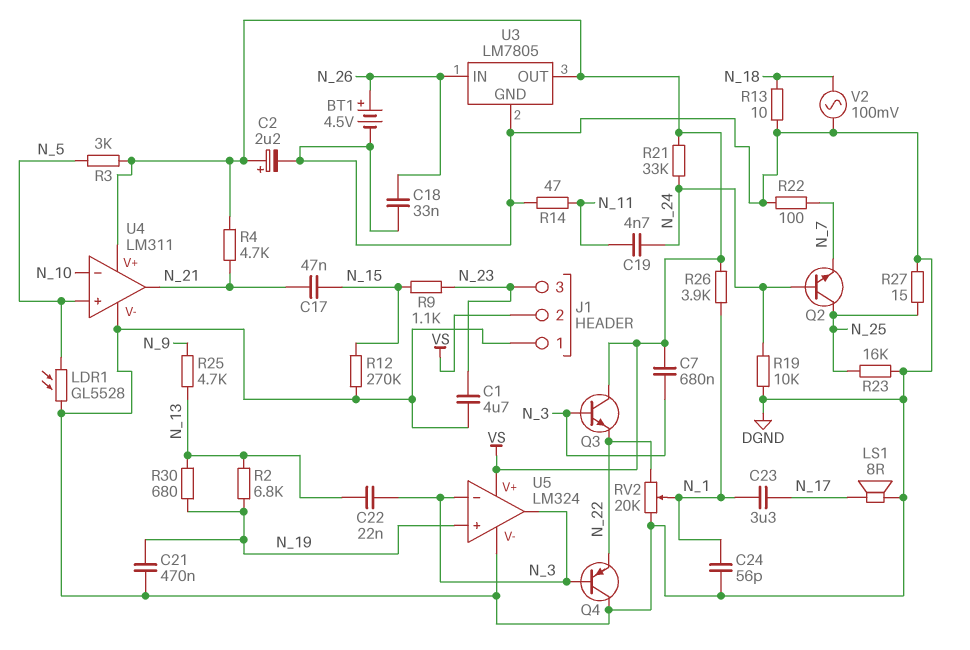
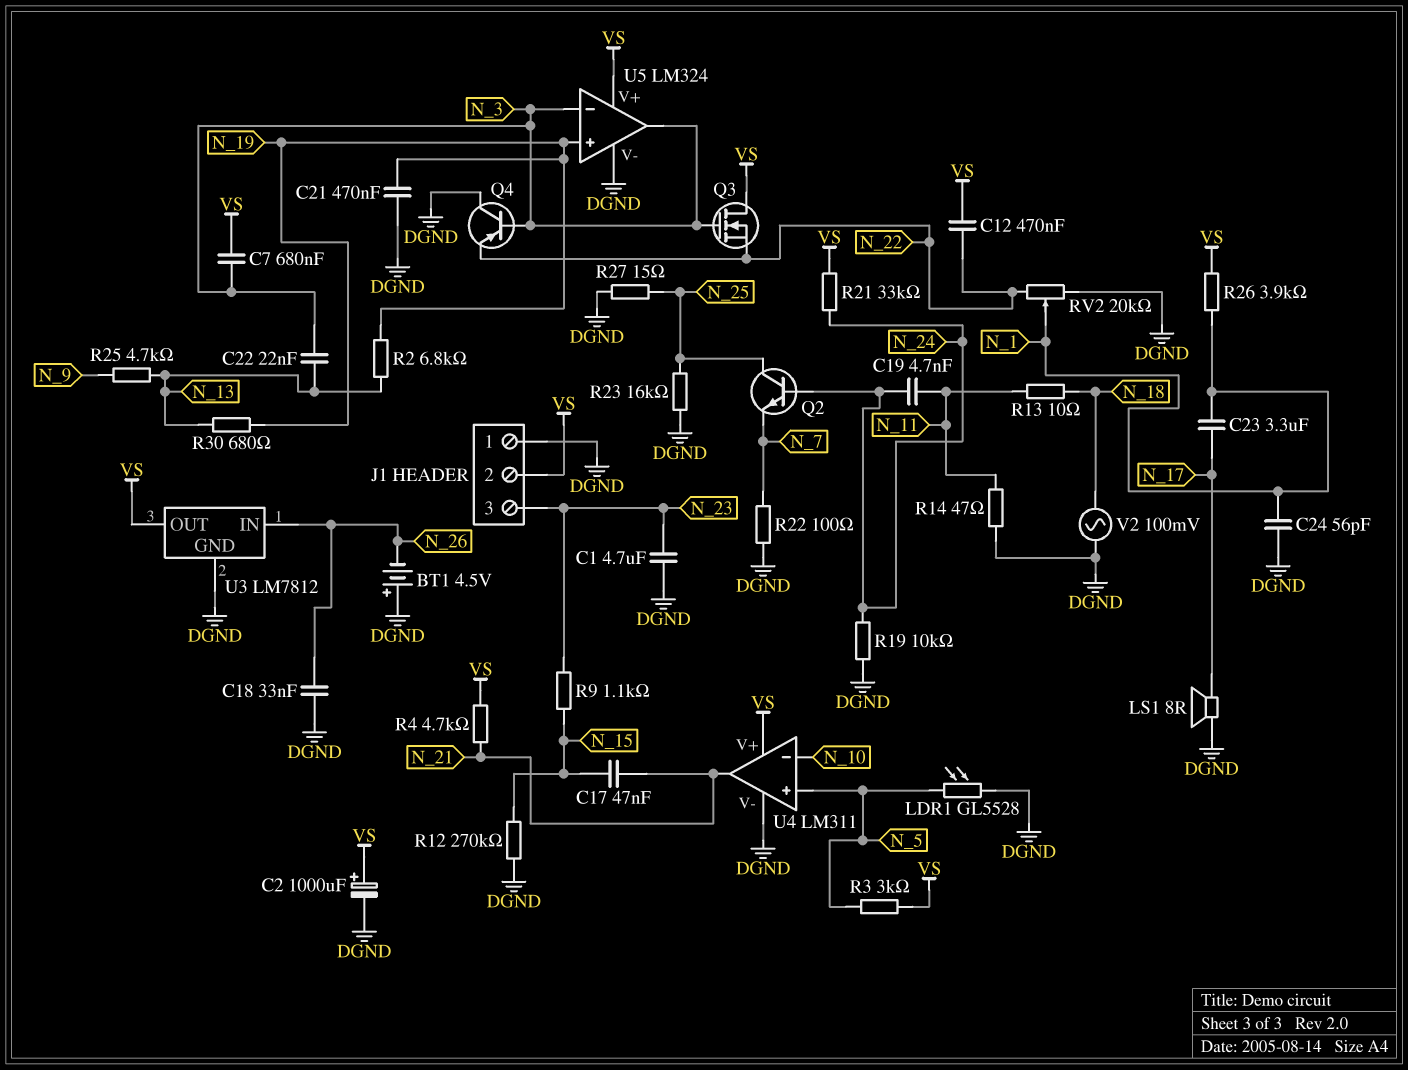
BT1: 4.5V (plus N_26, minus DGND) -> 4.5V (plus DGND, minus N_26)
C2: 2.2uF (plus VS, minus DGND) -> 1000uF (plus VS, minus DGND)
C12: none -> 470nF (N_22, VS)
Q3: NPN (B N_3, C VS, E N_22) -> NMOS (G N_3, D VS, S N_22)
R13: 10 (DGND, N_18) -> 10 (N_11, N_18)
U3: LM7805 -> LM7812

